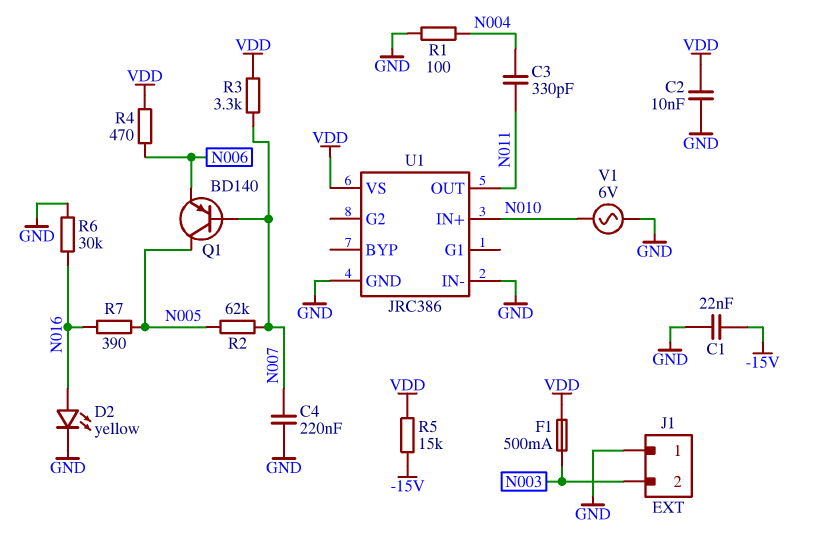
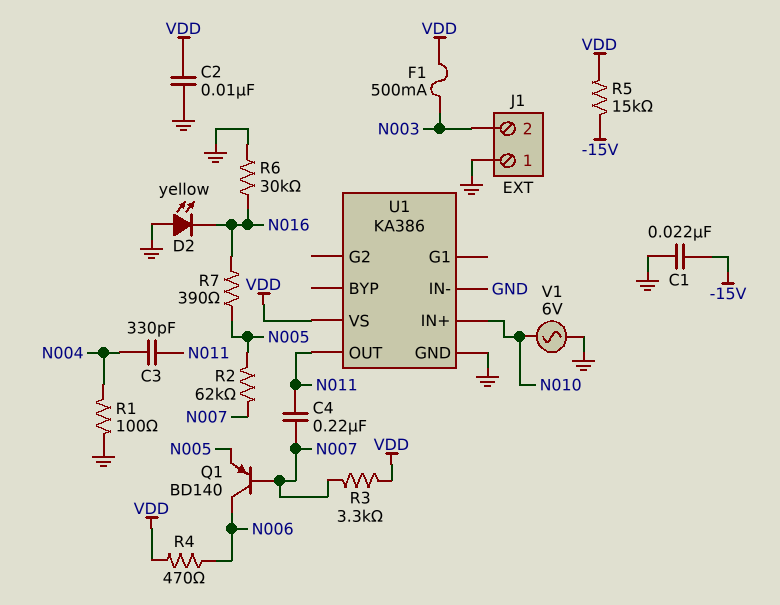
C4: 220nF (GND, N007) -> 220nF (N007, N011)
D2: LED yellow (A N016, K GND) -> LED yellow (A GND, K N016)
Q1: PNP BD140 (B N007, C N005, E N006) -> PNP BD140 (B N007, C N006, E N005)
U1: JRC386 -> KA386

